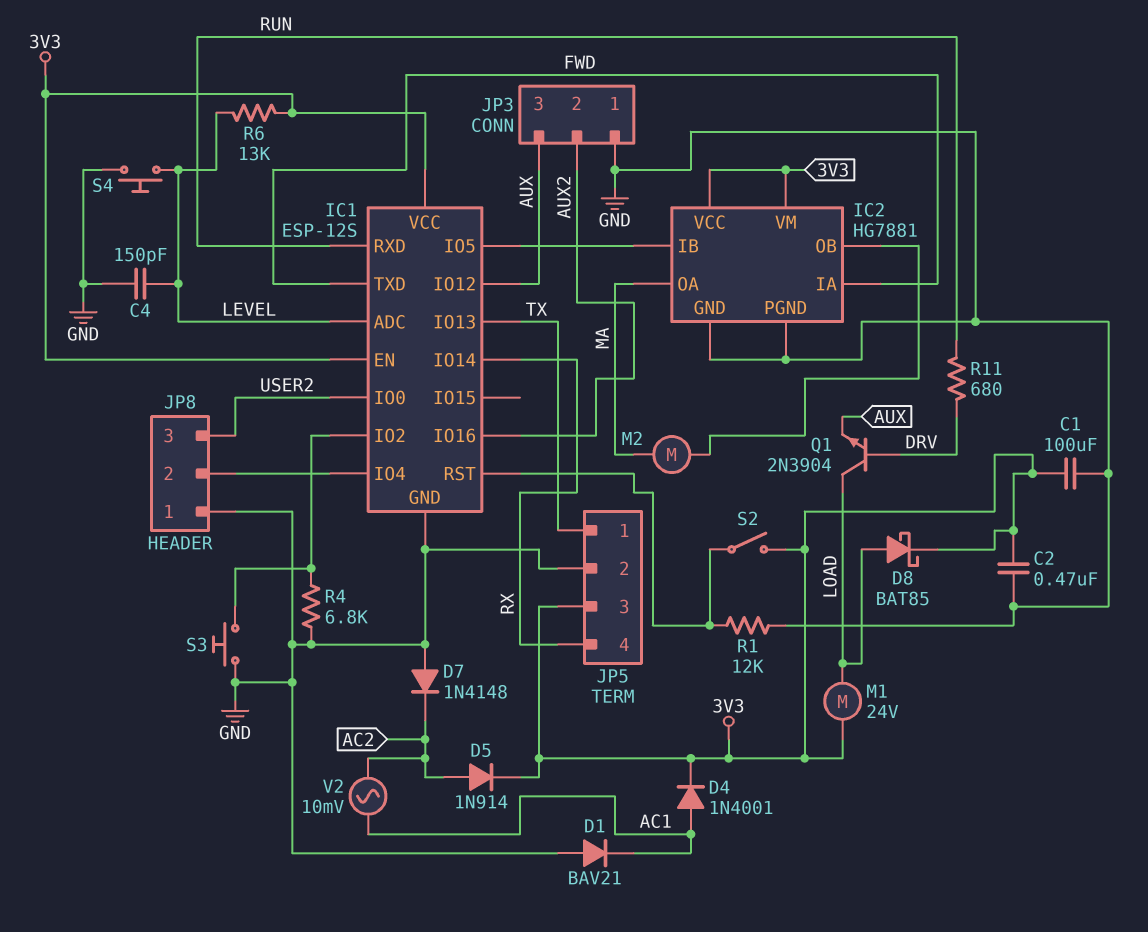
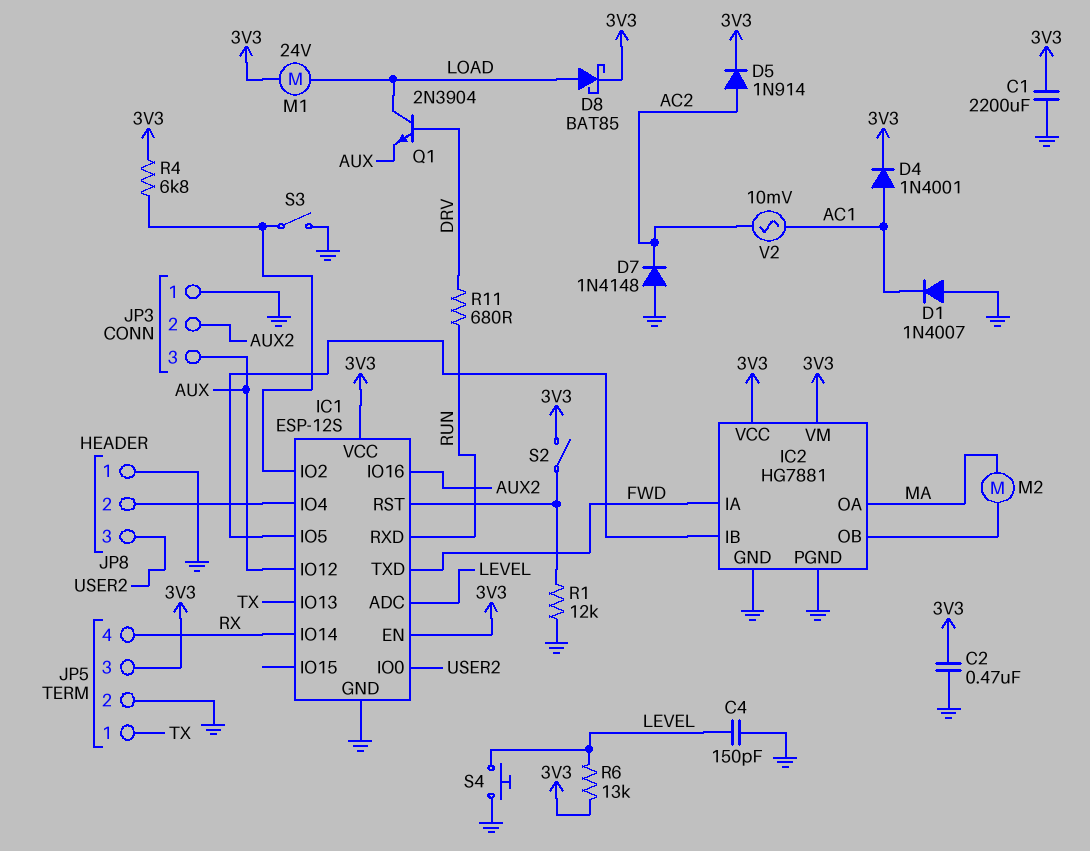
C1: 100uF (3V3, GND) -> 2200uF (3V3, GND)
D1: diode BAV21 (A GND, K AC1) -> diode 1N4007 (A GND, K AC1)
R4: 6.8k (GND, IC1/IO2) -> 6.8k (3V3, IC1/IO2)
S3: button (GND, IC1/IO2) -> switch (GND, IC1/IO2)

